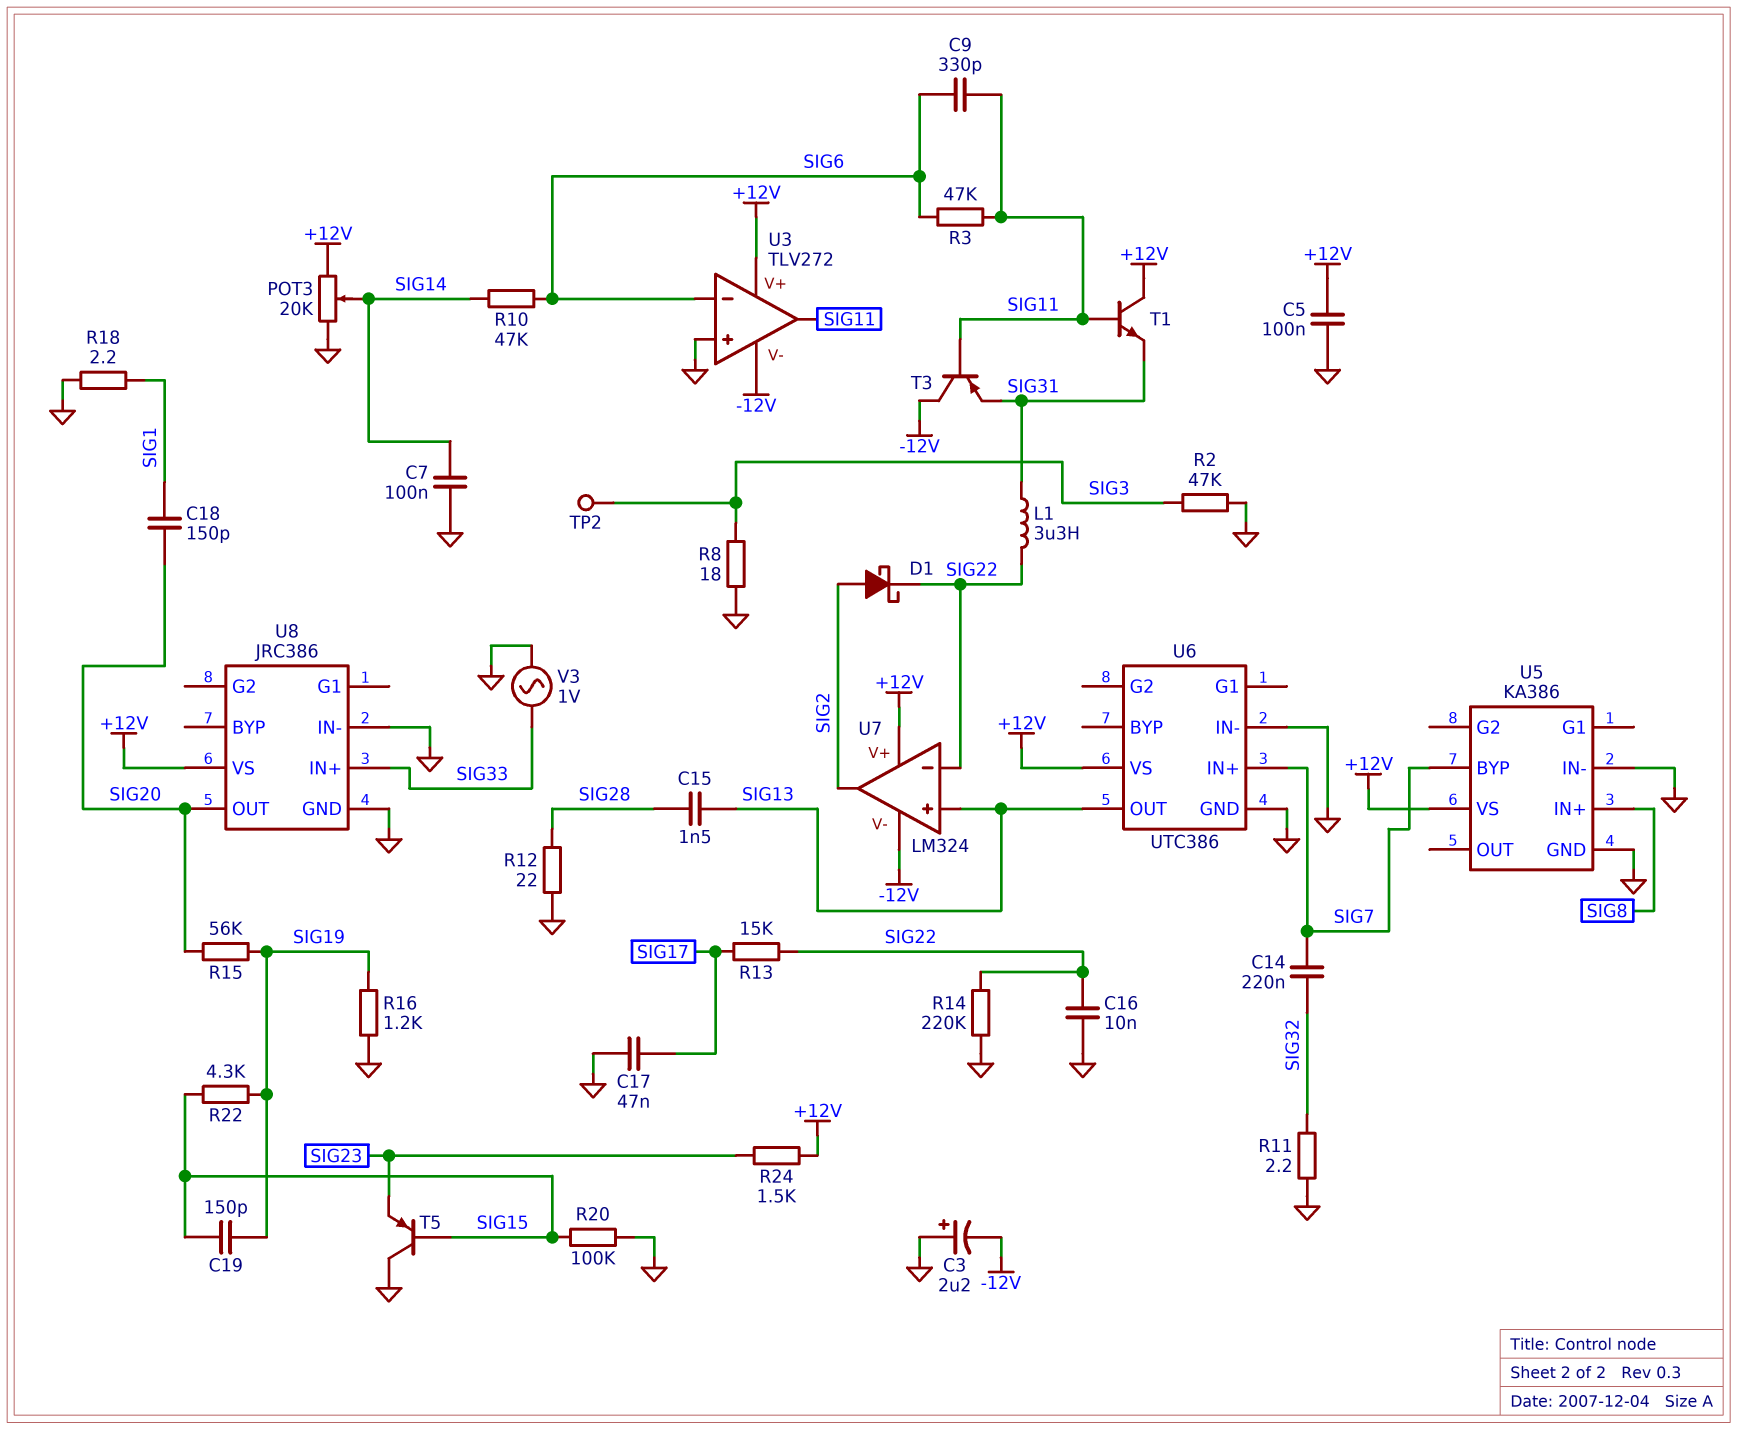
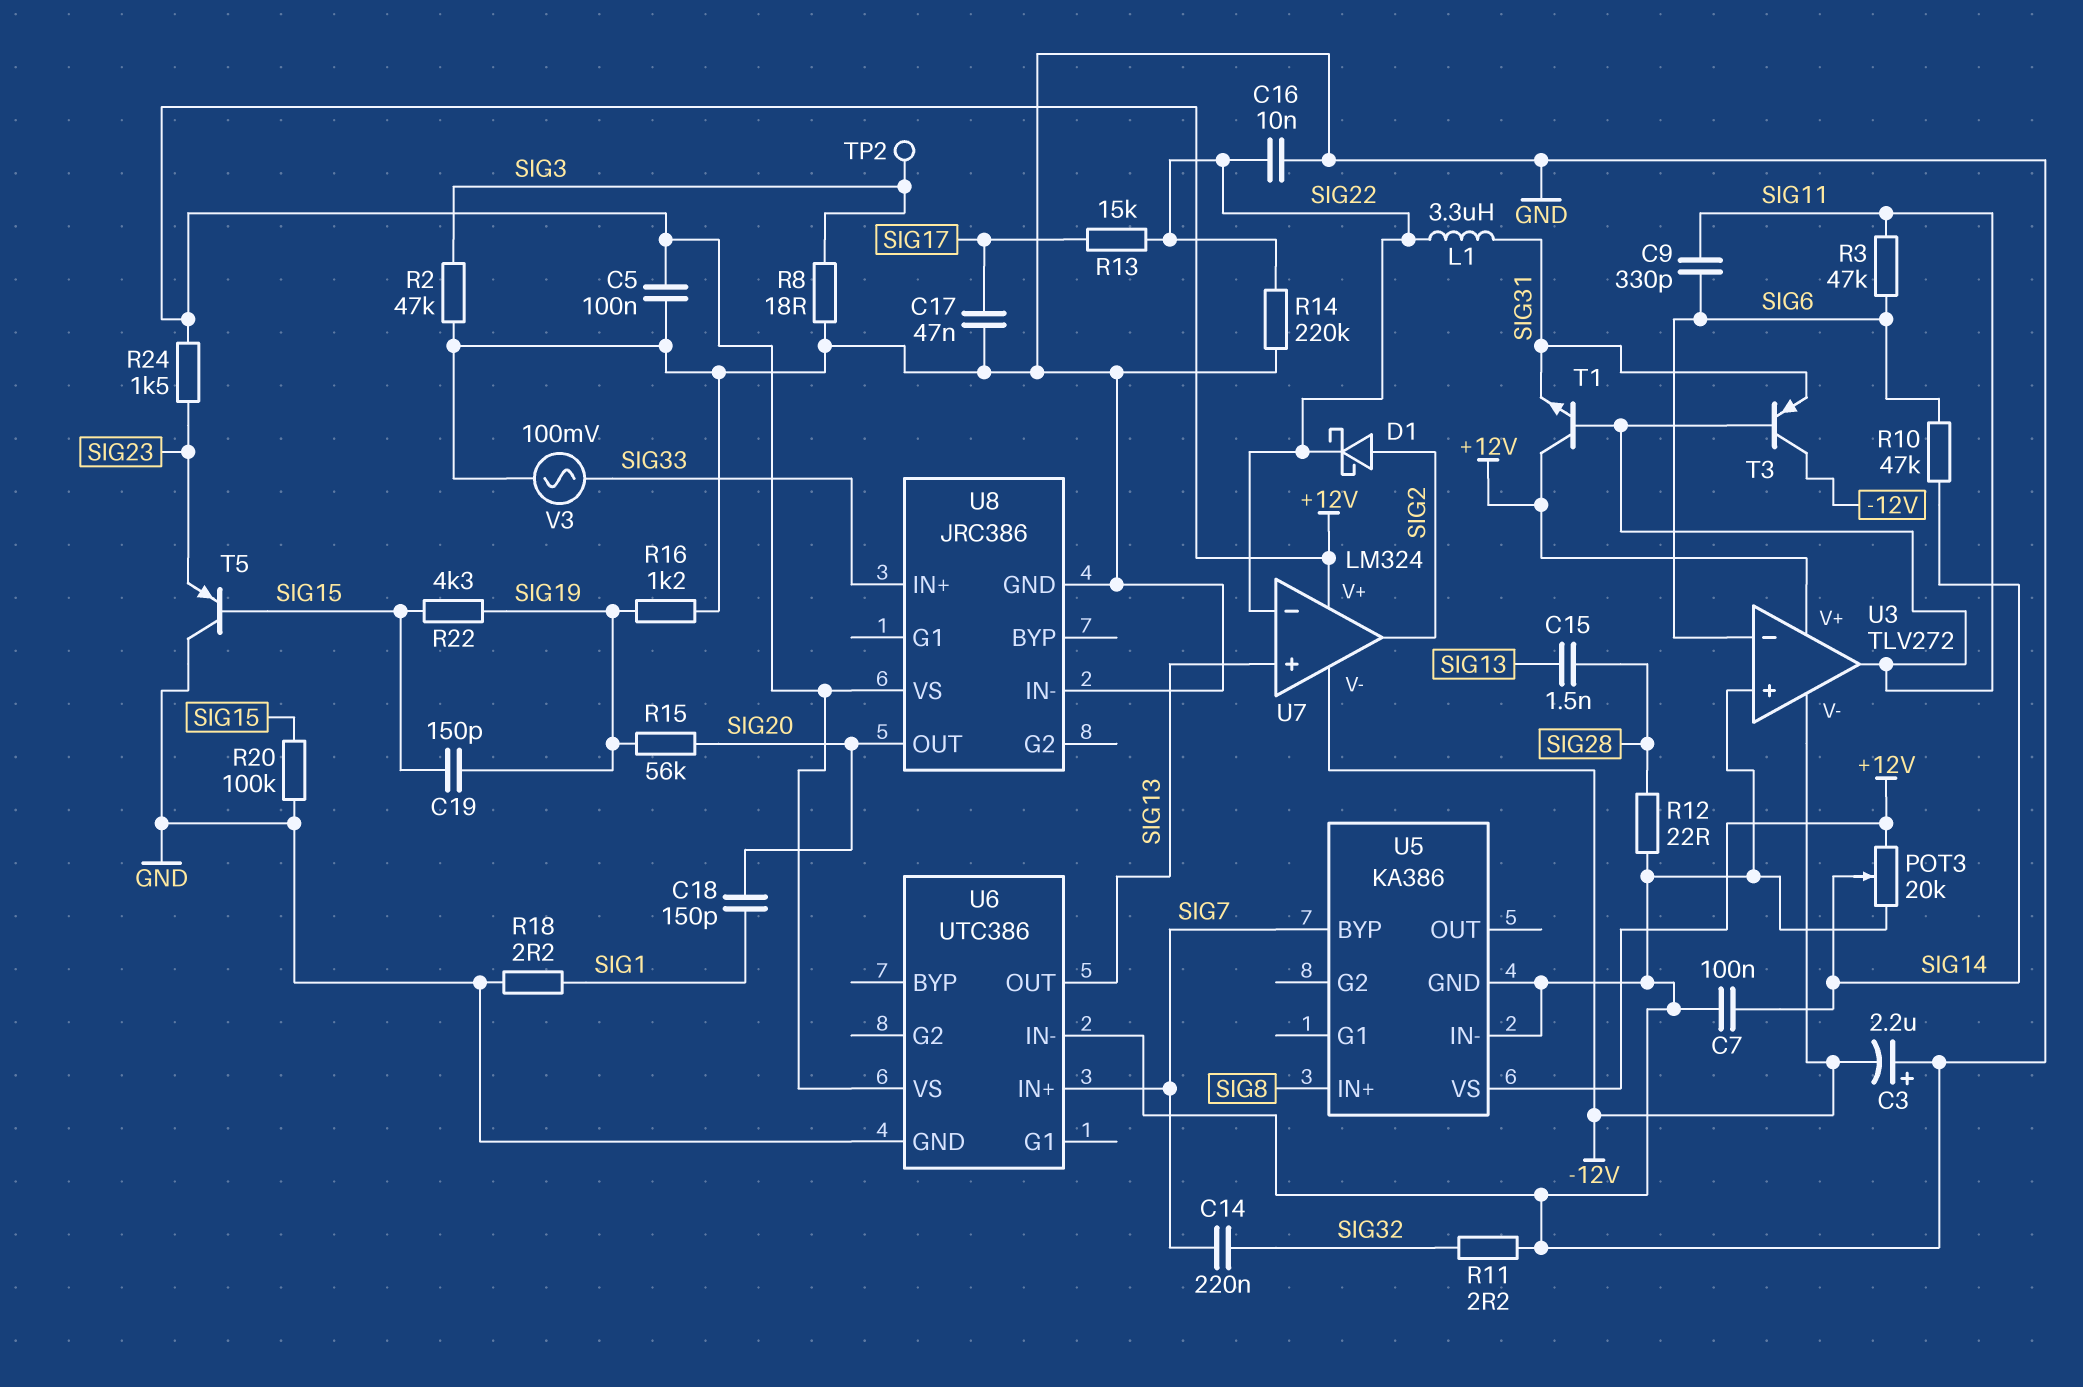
V3: AC 1V (GND, SIG33) -> AC 100mV (GND, SIG33)

